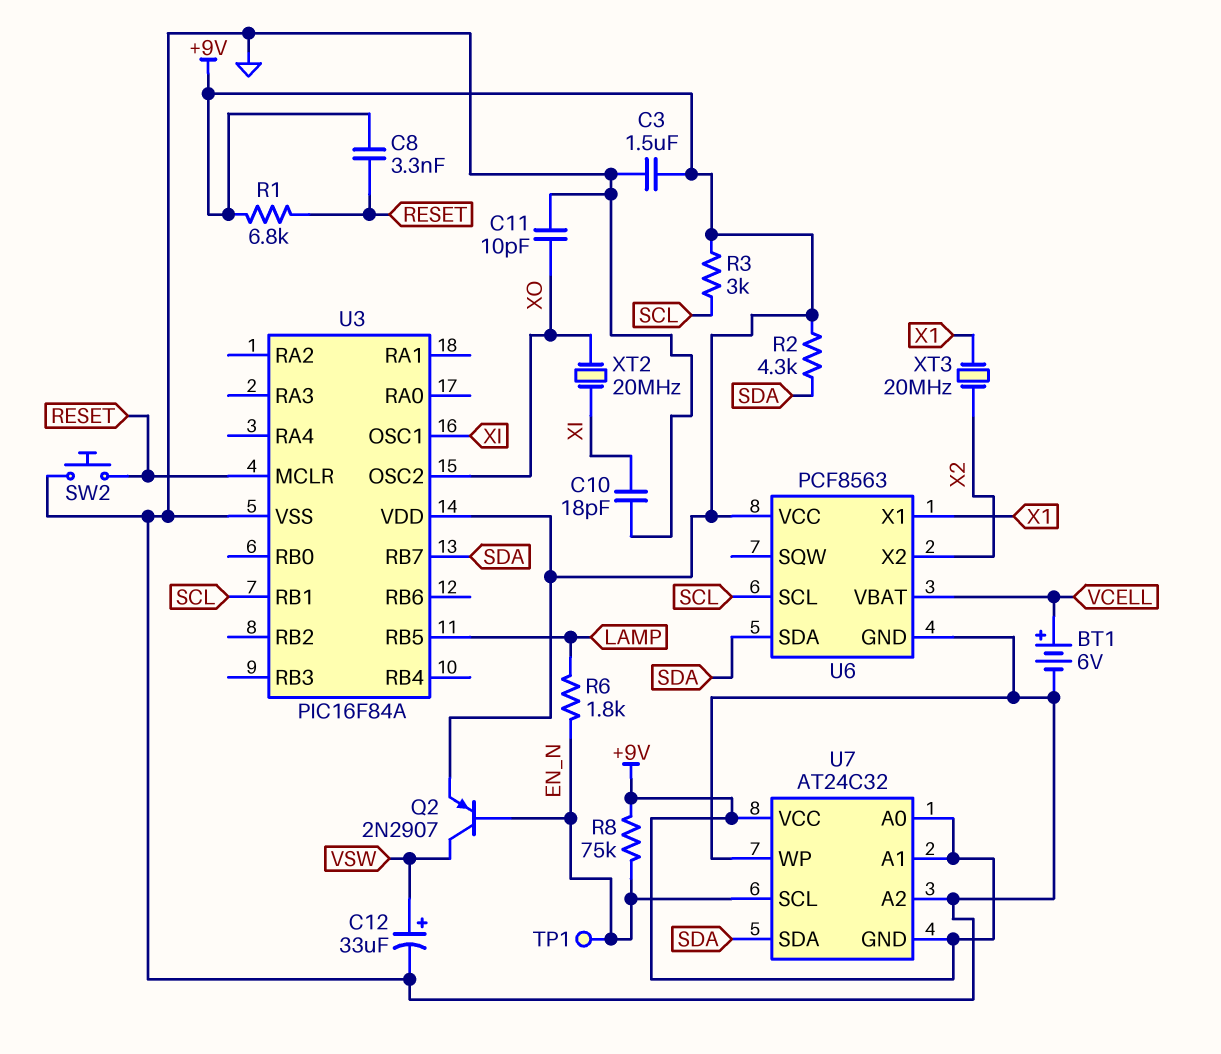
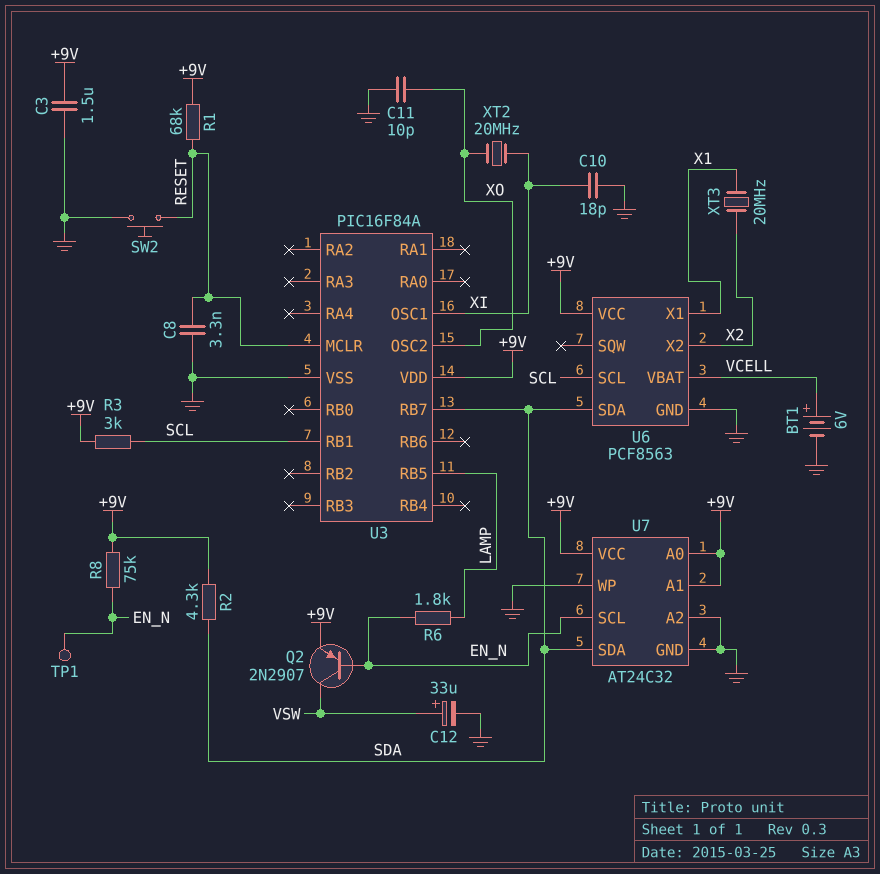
C8: 3.3nF (+9V, RESET) -> 3.3nF (GND, RESET)
R1: 6.8k (+9V, RESET) -> 68k (+9V, RESET)
U7 pin GND: +9V -> GND

